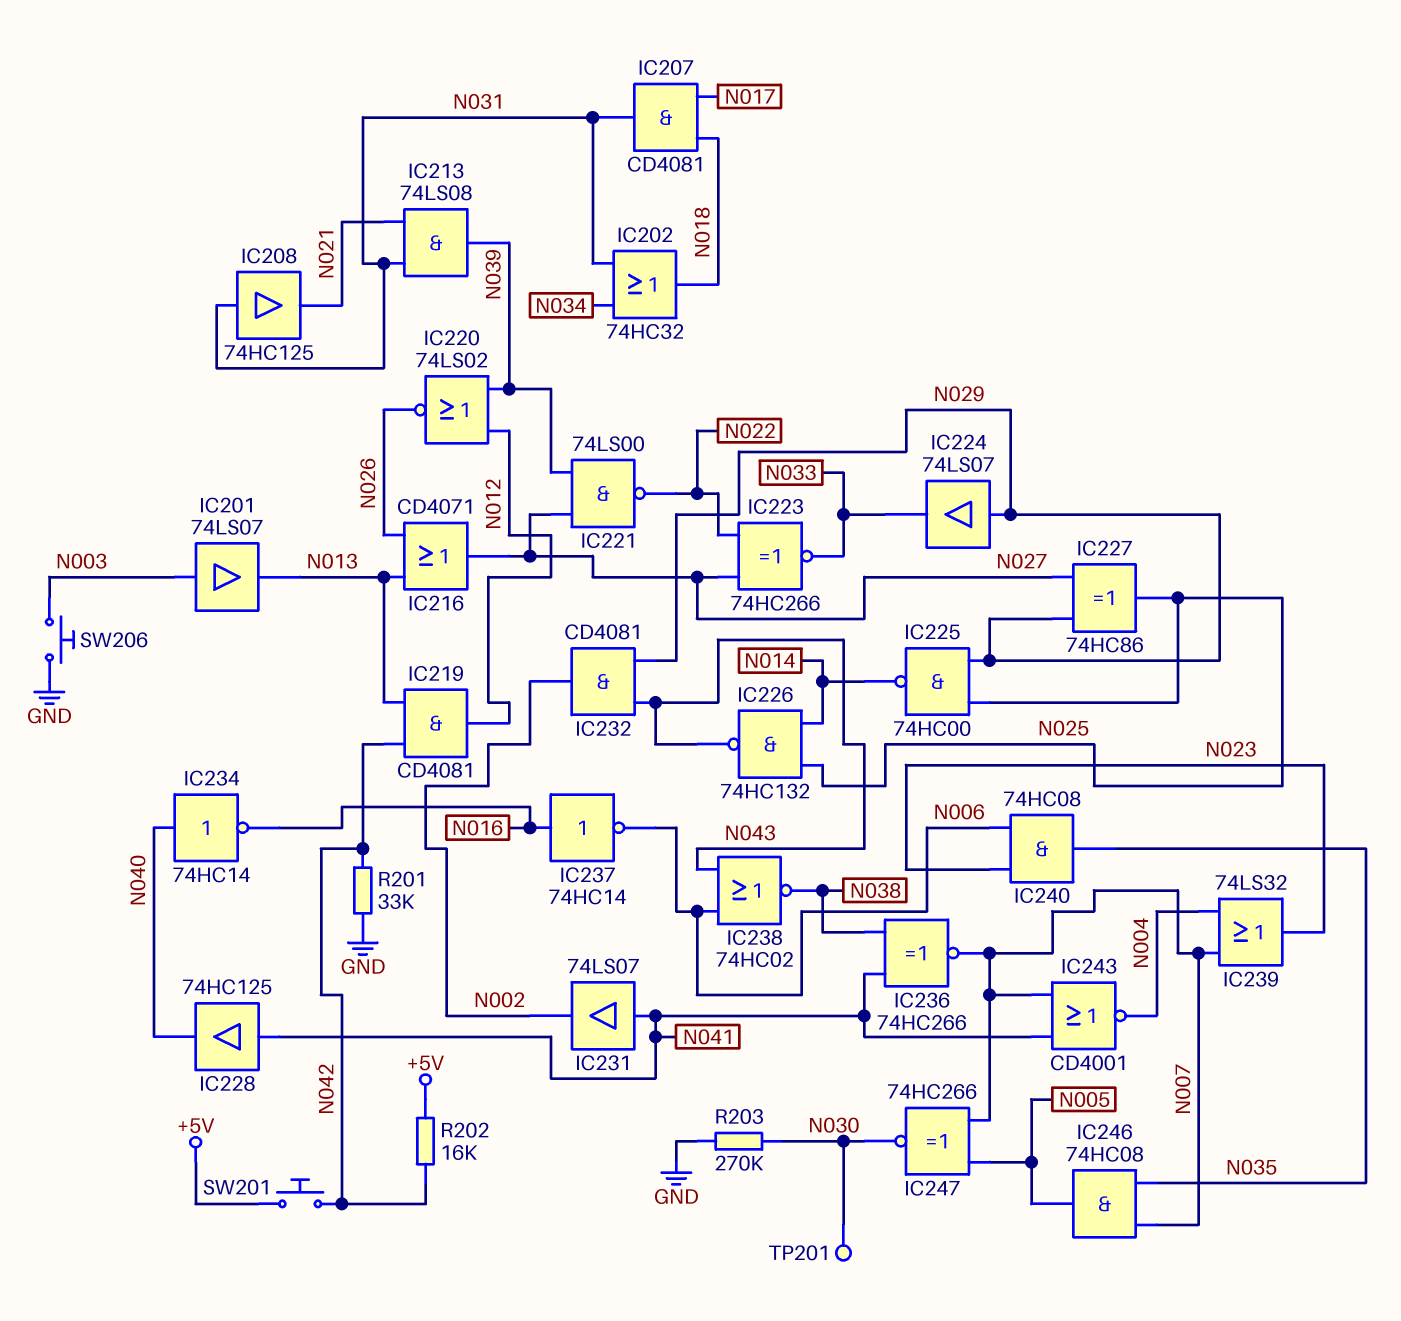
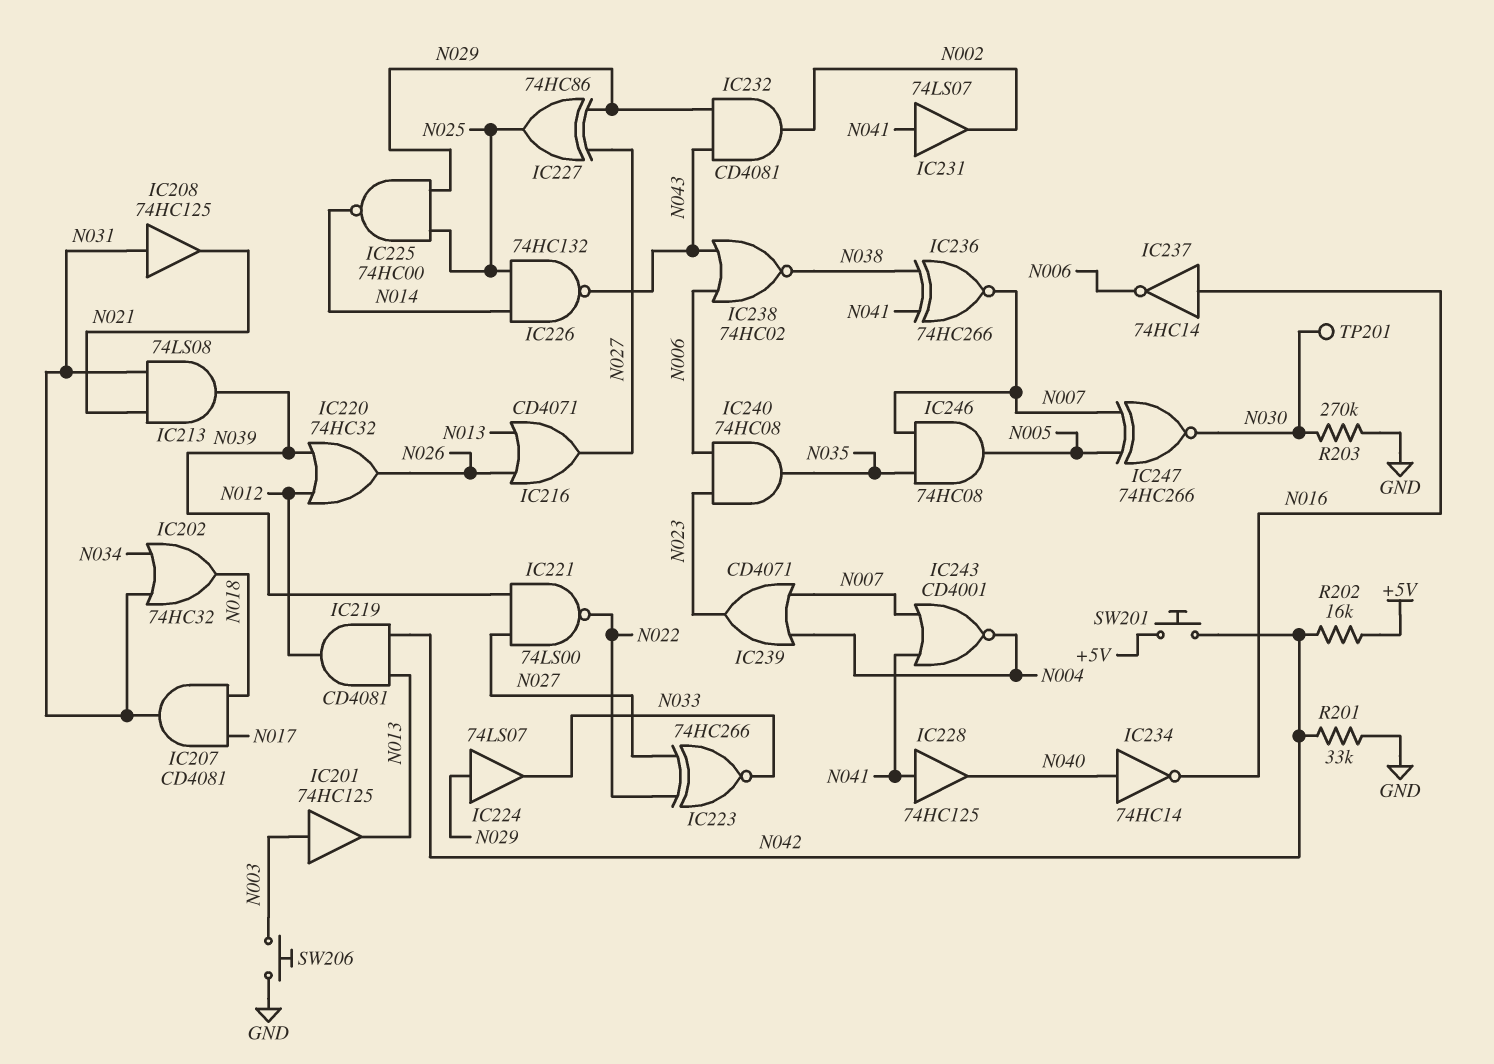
IC201: buffer 74LS07 (in N003, out N013) -> buffer 74HC125 (in N003, out N013)
IC220: NOR 74LS02 (in N012, in N039, out N026) -> OR 74HC32 (in N012, in N039, out N026)
IC239: OR 74LS32 (in N004, in N007, out N023) -> OR CD4071 (in N004, in N007, out N023)

